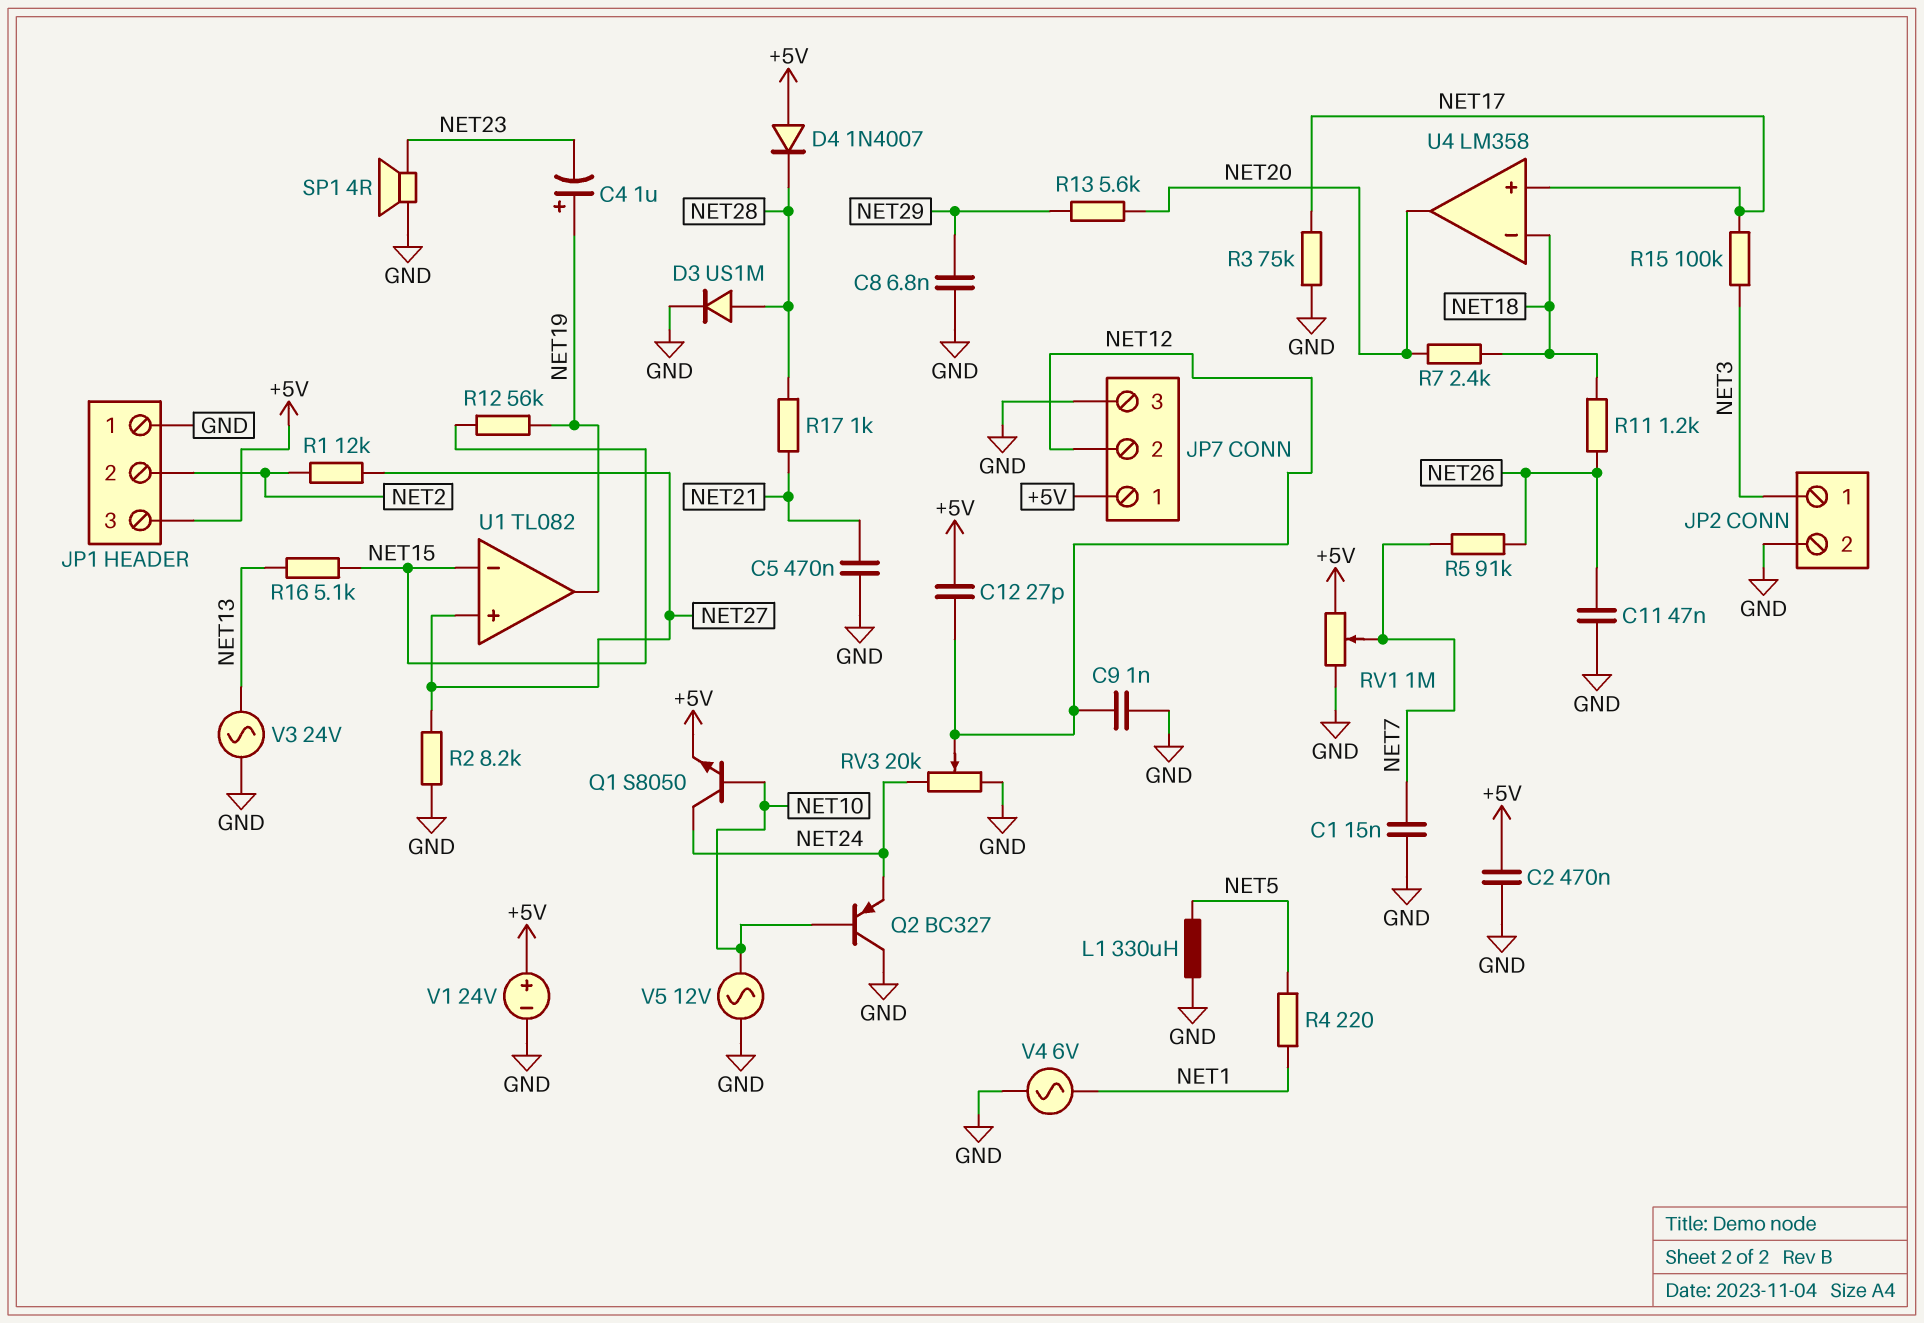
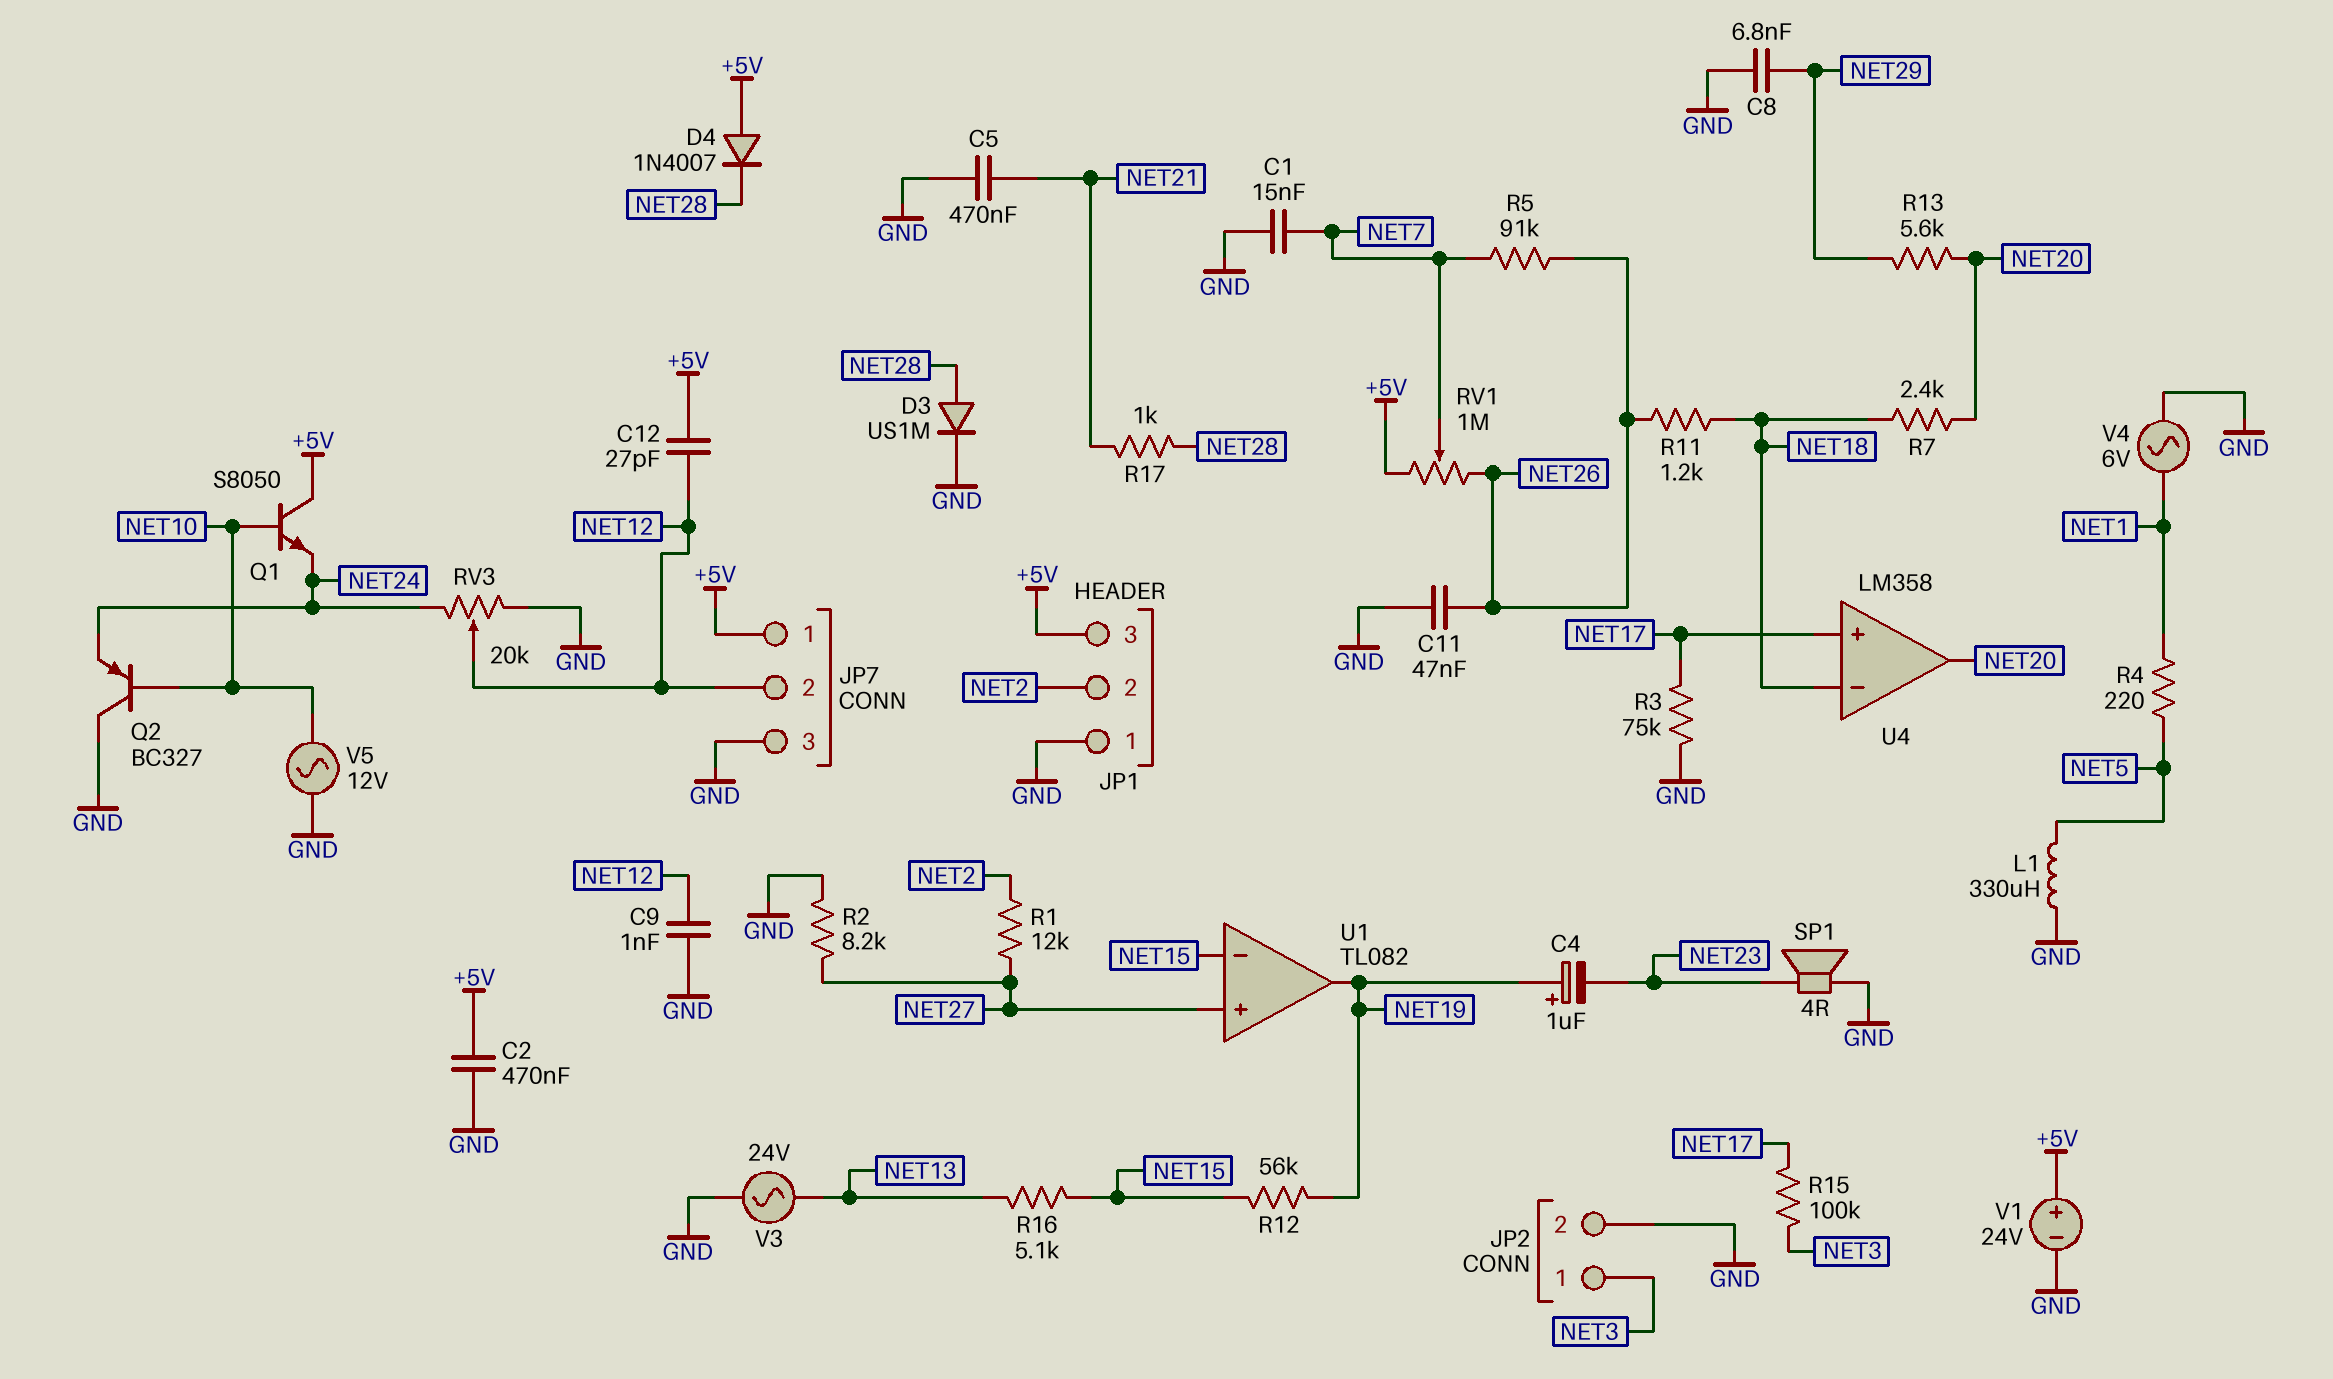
Q1: NPN S8050 (B NET10, C NET24, E +5V) -> NPN S8050 (B NET10, C +5V, E NET24)
RV1: 1M (+5V, GND, wiper NET7) -> 1M (+5V, NET26, wiper NET7)

